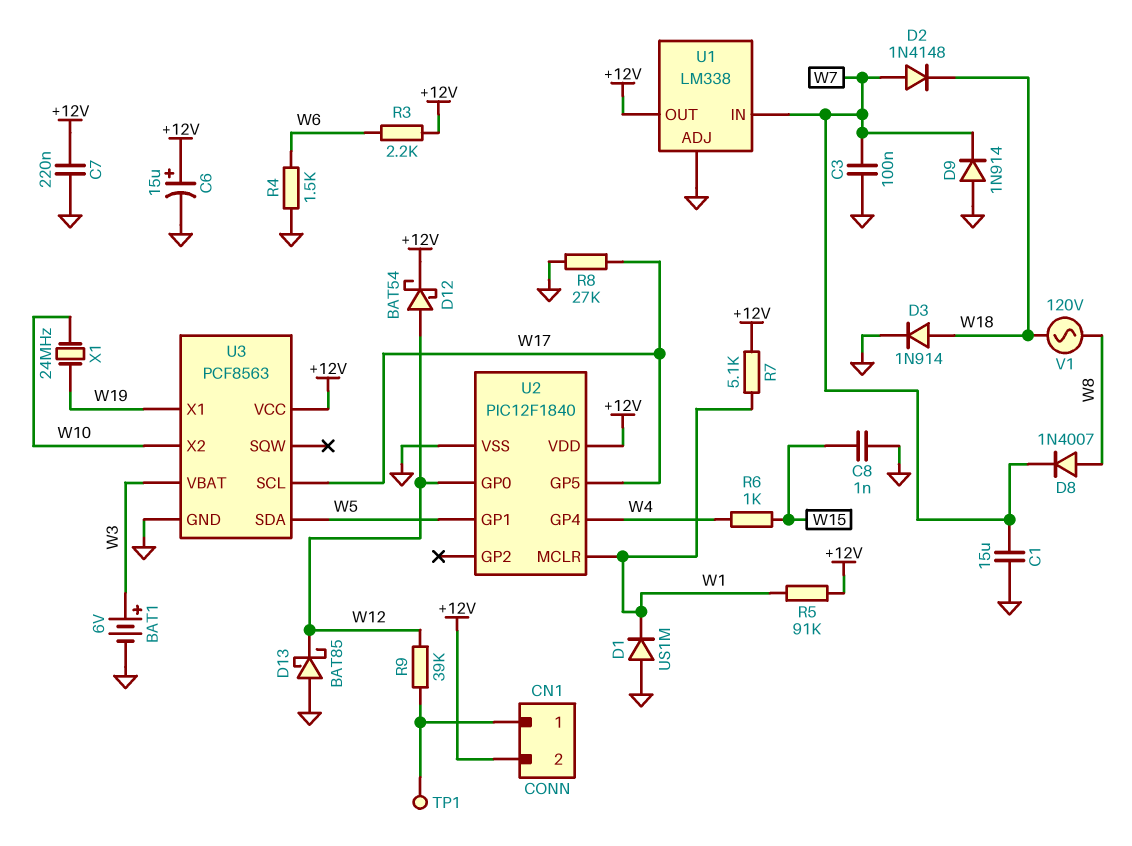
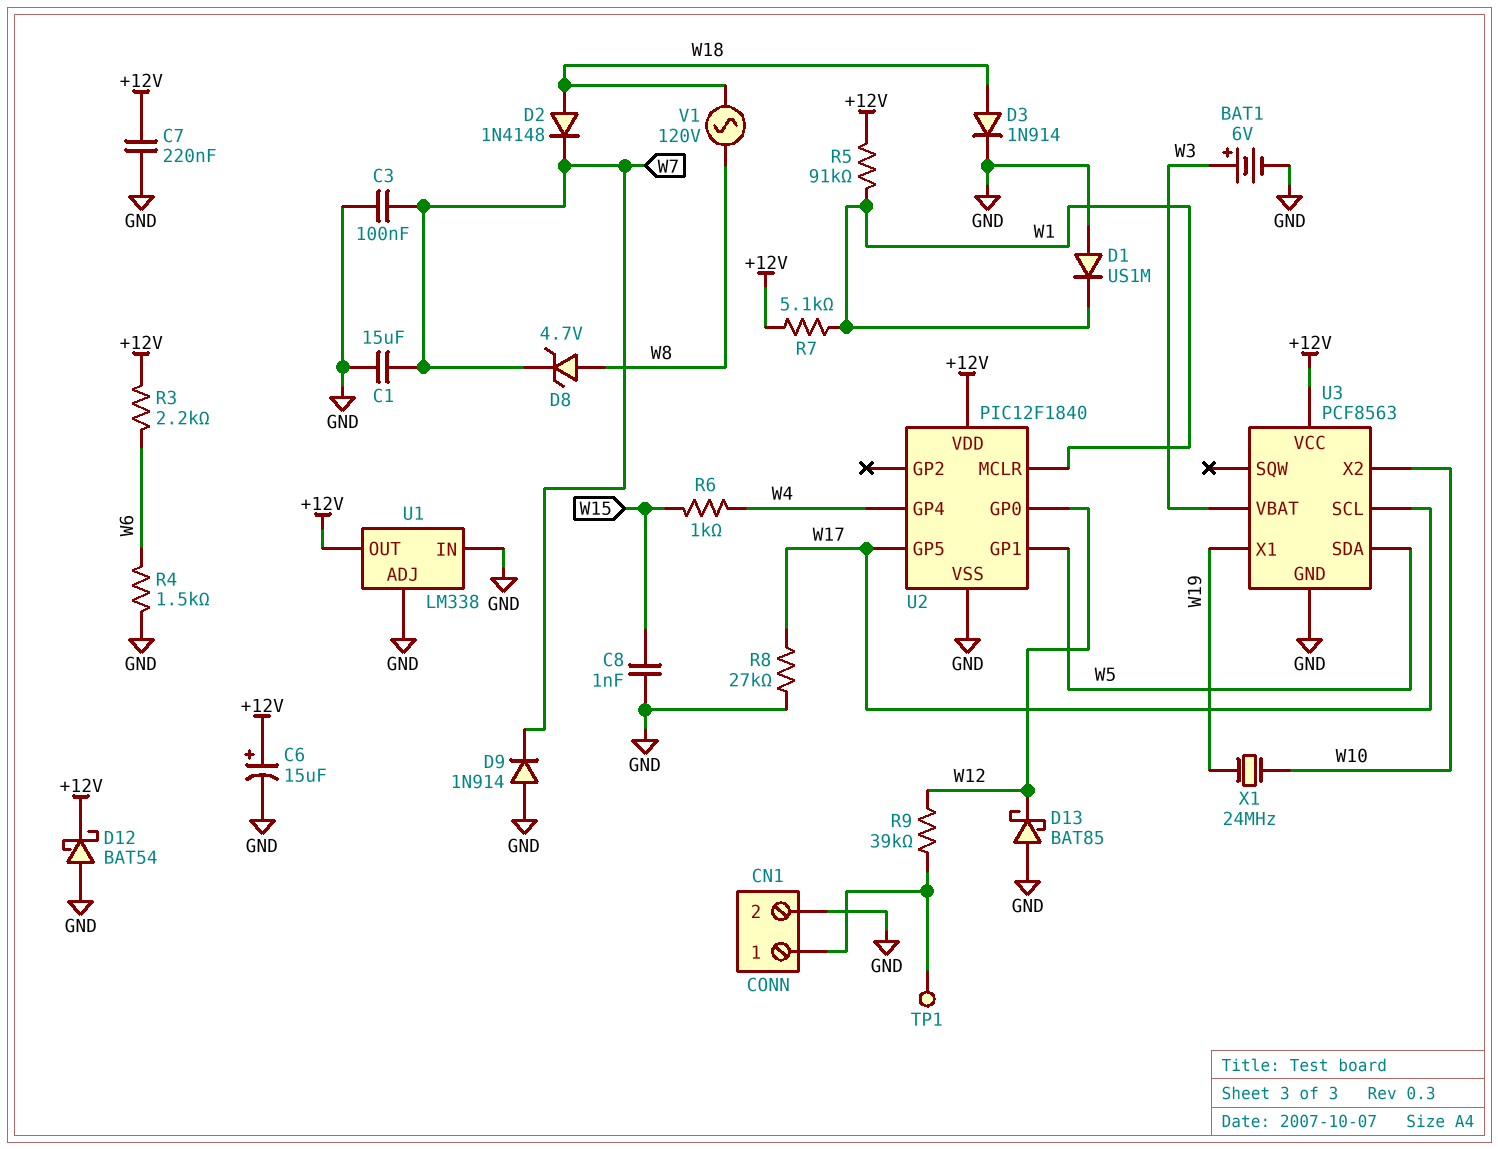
CN1 pin 2: +12V -> GND
D2: diode 1N4148 (A W7, K W18) -> diode 1N4148 (A W18, K W7)
D8: diode 1N4007 (A W8, K W7) -> zener 4.7V (A W8, K W7)
D12: schottky BAT54 (A W12, K +12V) -> schottky BAT54 (A GND, K +12V)
U1 pin IN: W7 -> GND

